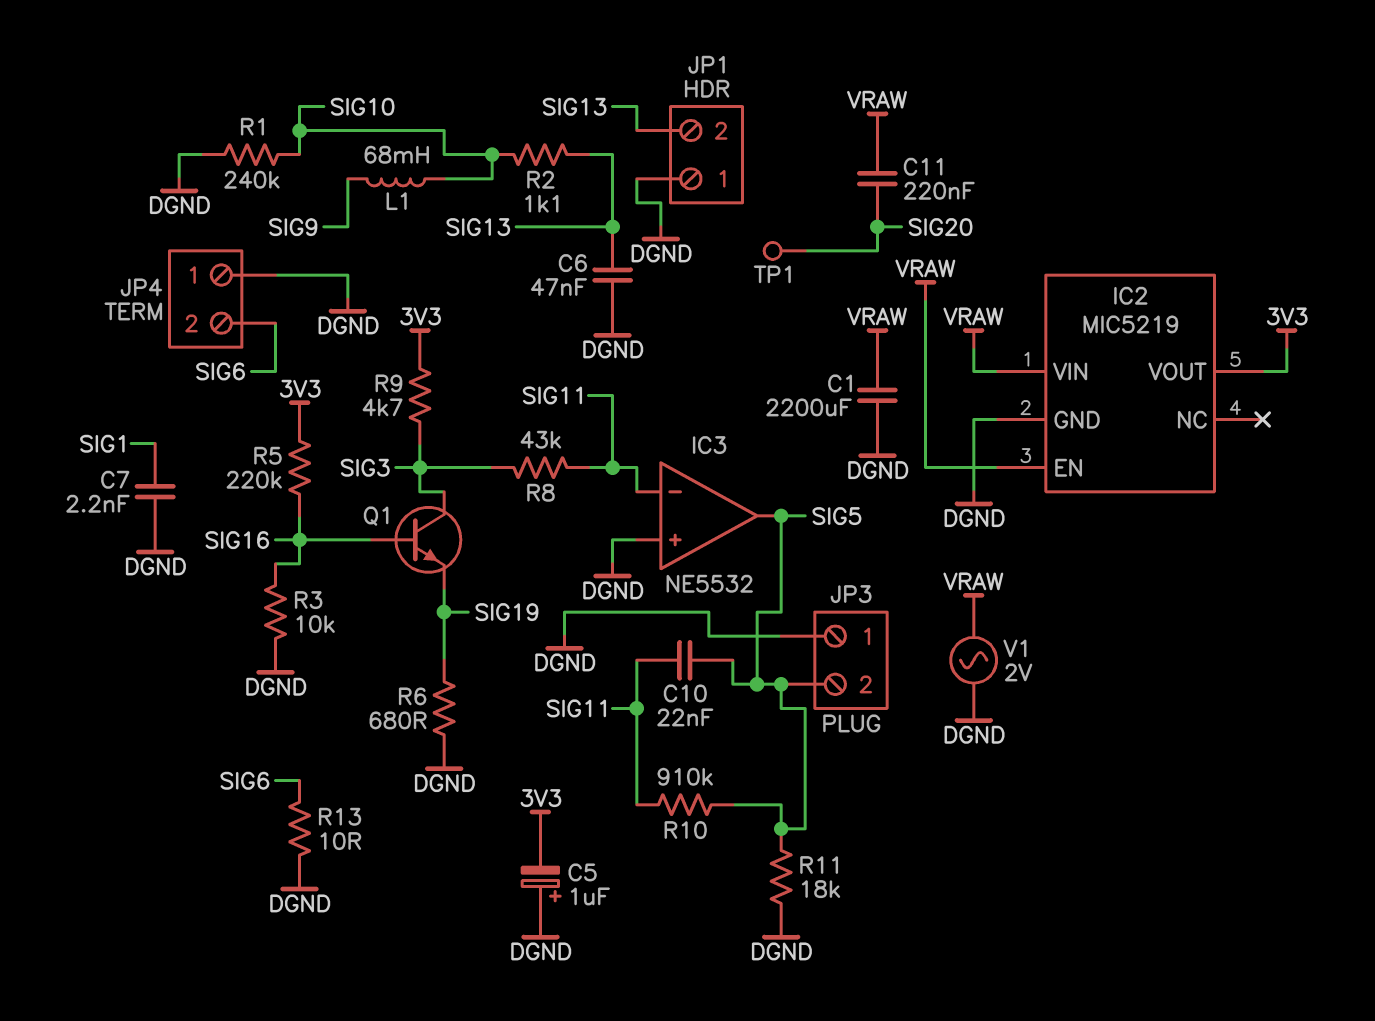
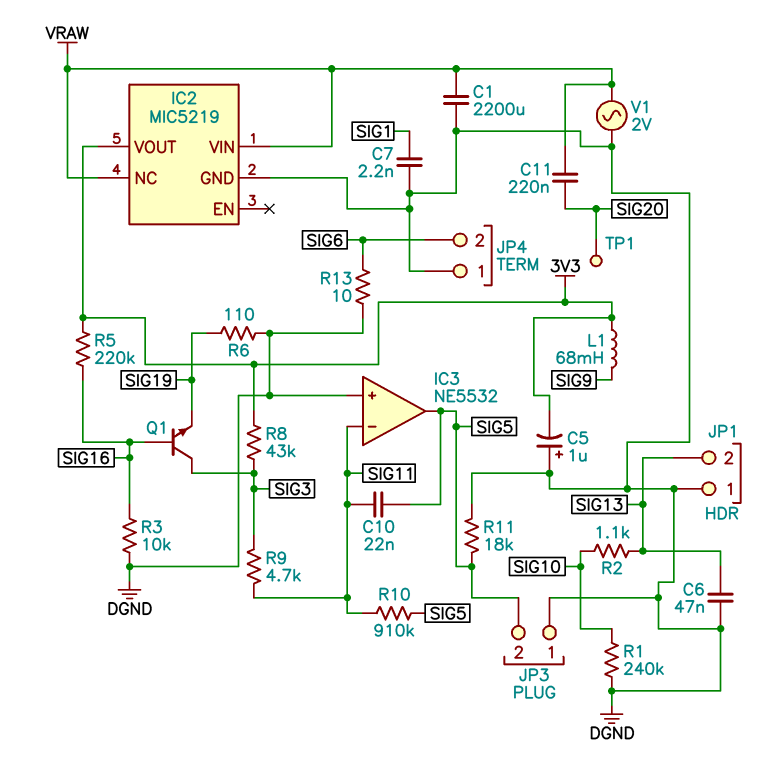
IC2 pin EN: VRAW -> none
IC2 pin NC: none -> VRAW
L1: 68mH (SIG9, SIG10) -> 68mH (3V3, SIG9)
R6: 680 (DGND, SIG19) -> 110 (DGND, SIG19)
R8: 43k (SIG3, SIG11) -> 43k (3V3, SIG3)
R9: 4.7k (3V3, SIG3) -> 4.7k (SIG3, SIG11)

